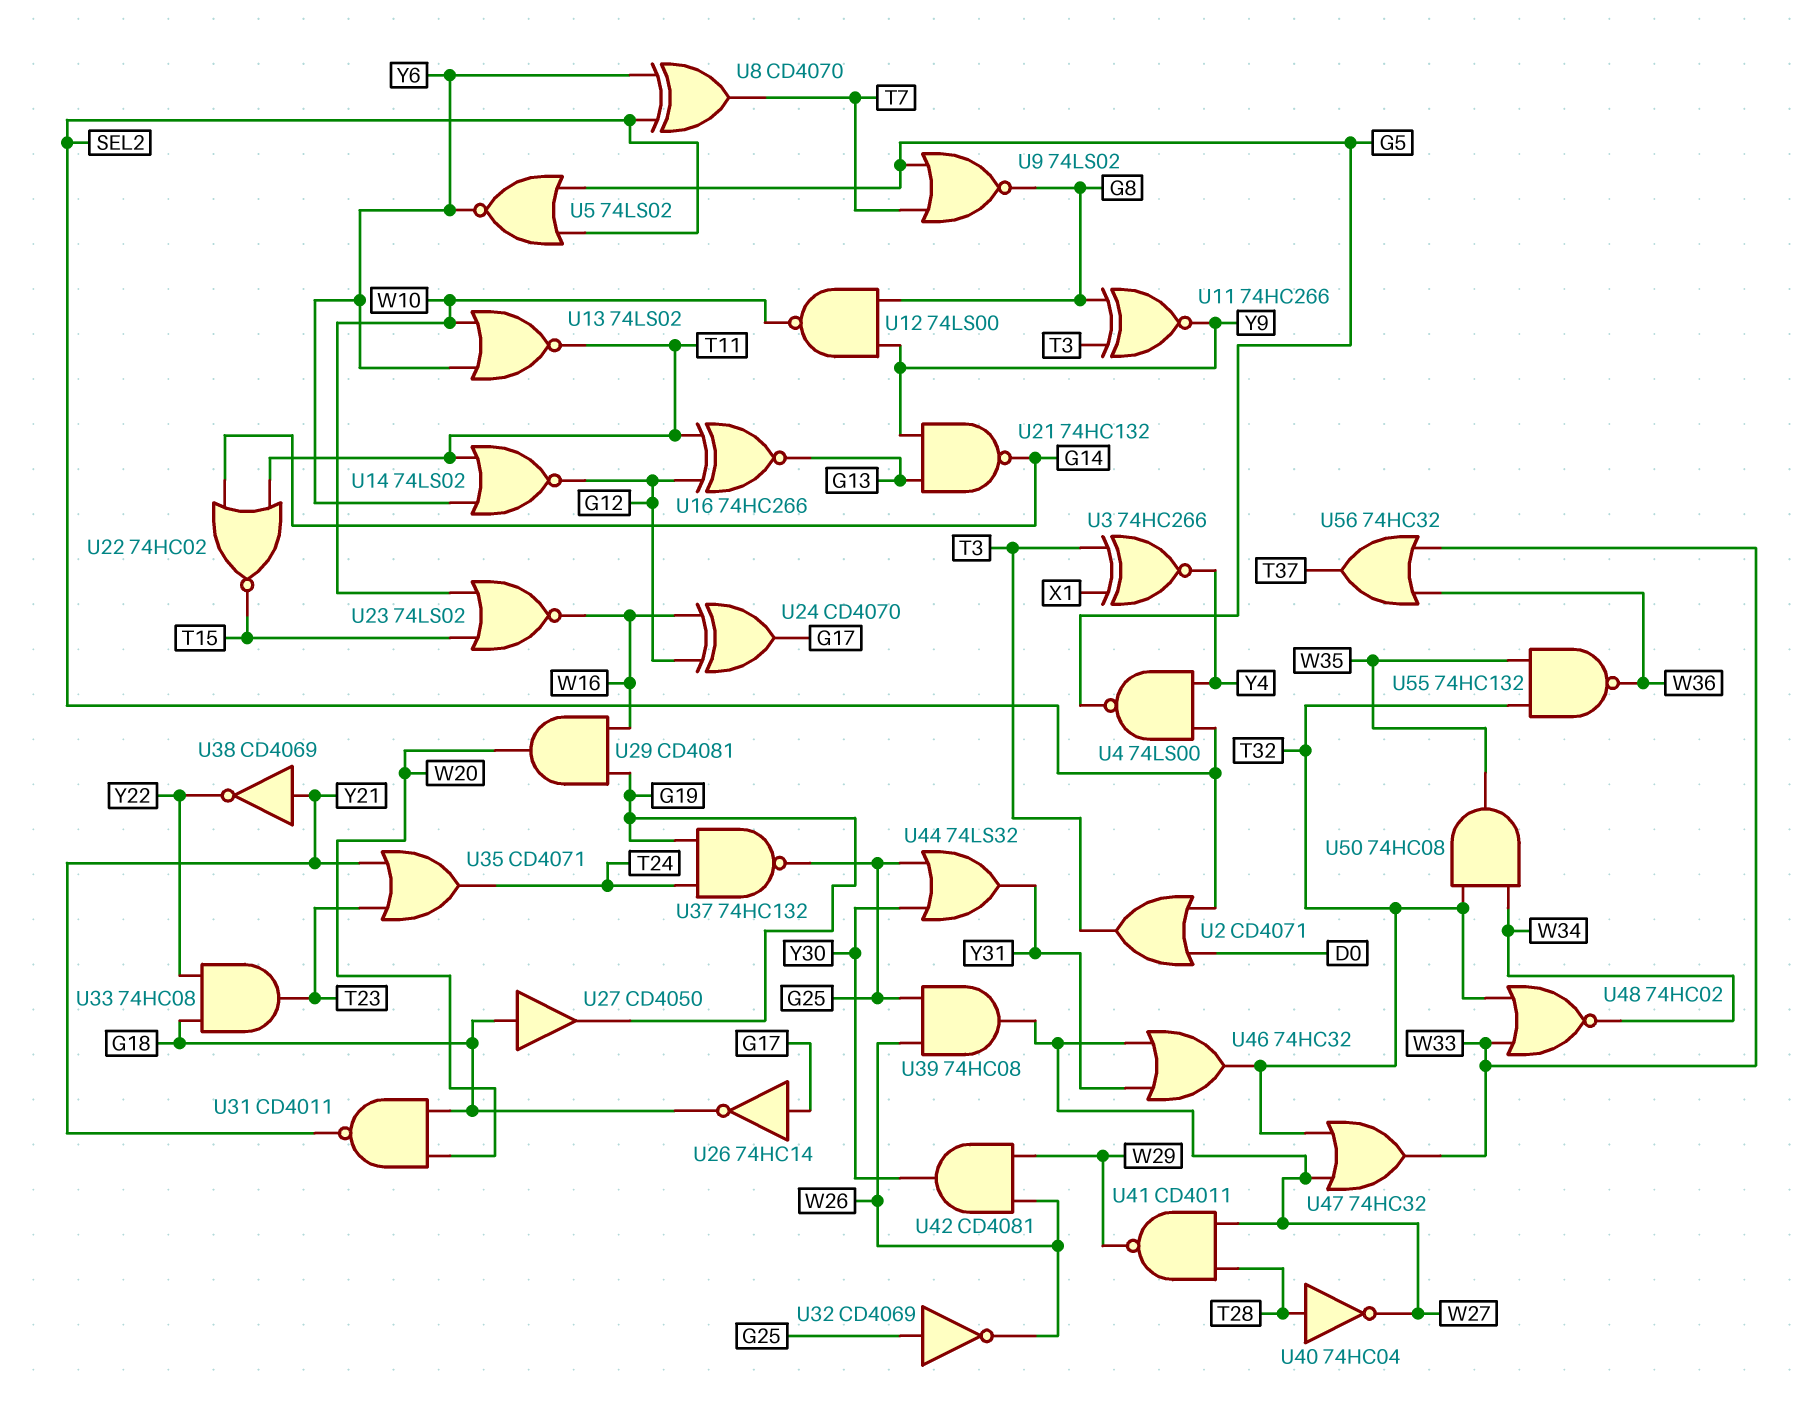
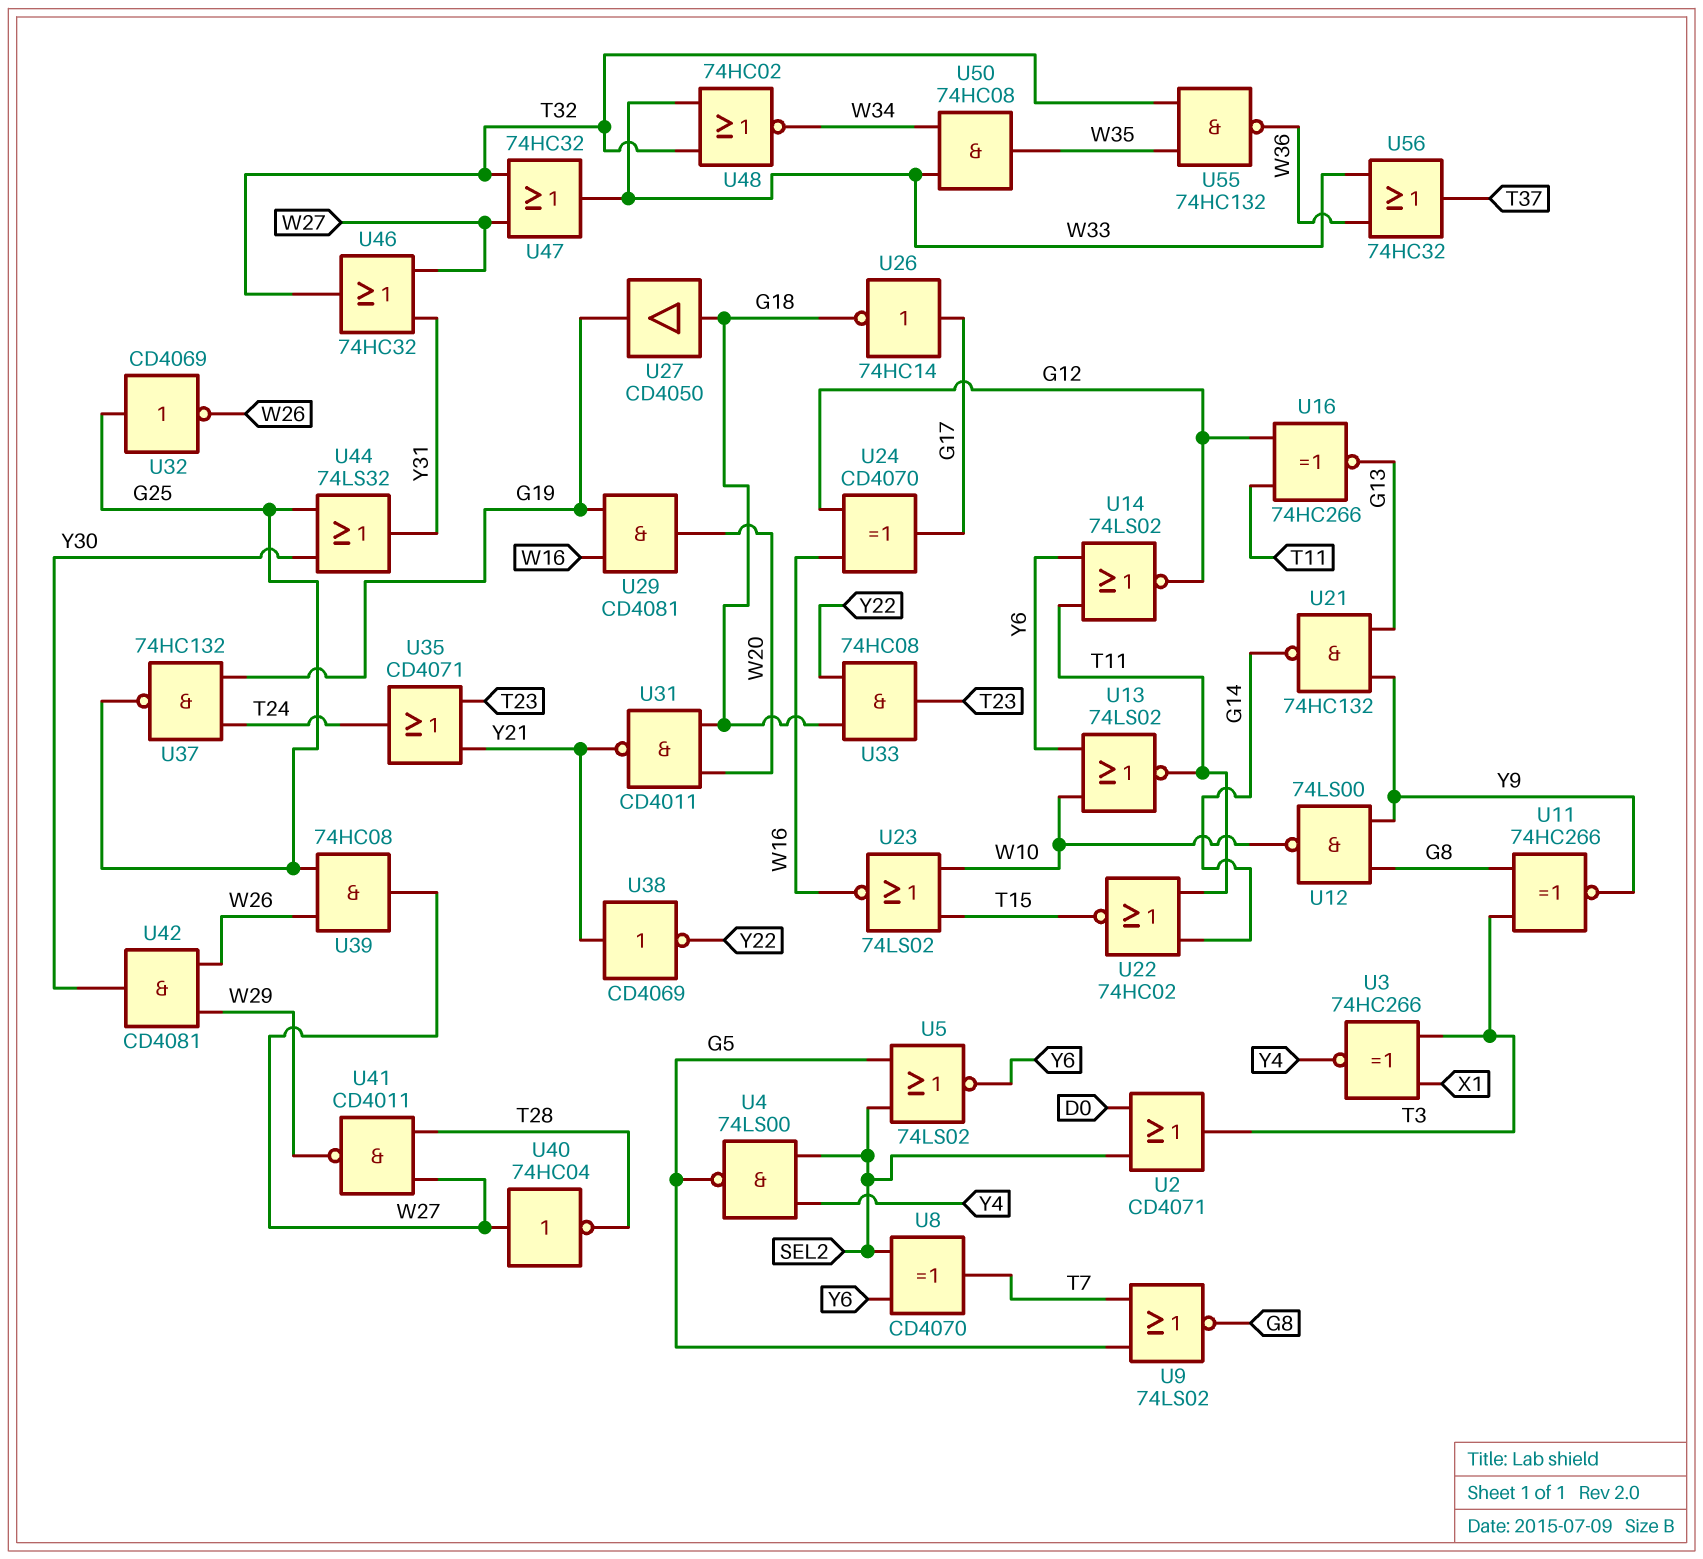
U40: NOT 74HC04 (in T28, out W27) -> NOT 74HC04 (in W27, out T28)
U50: AND 74HC08 (in T32, in W34, out W35) -> AND 74HC08 (in W33, in W34, out W35)

